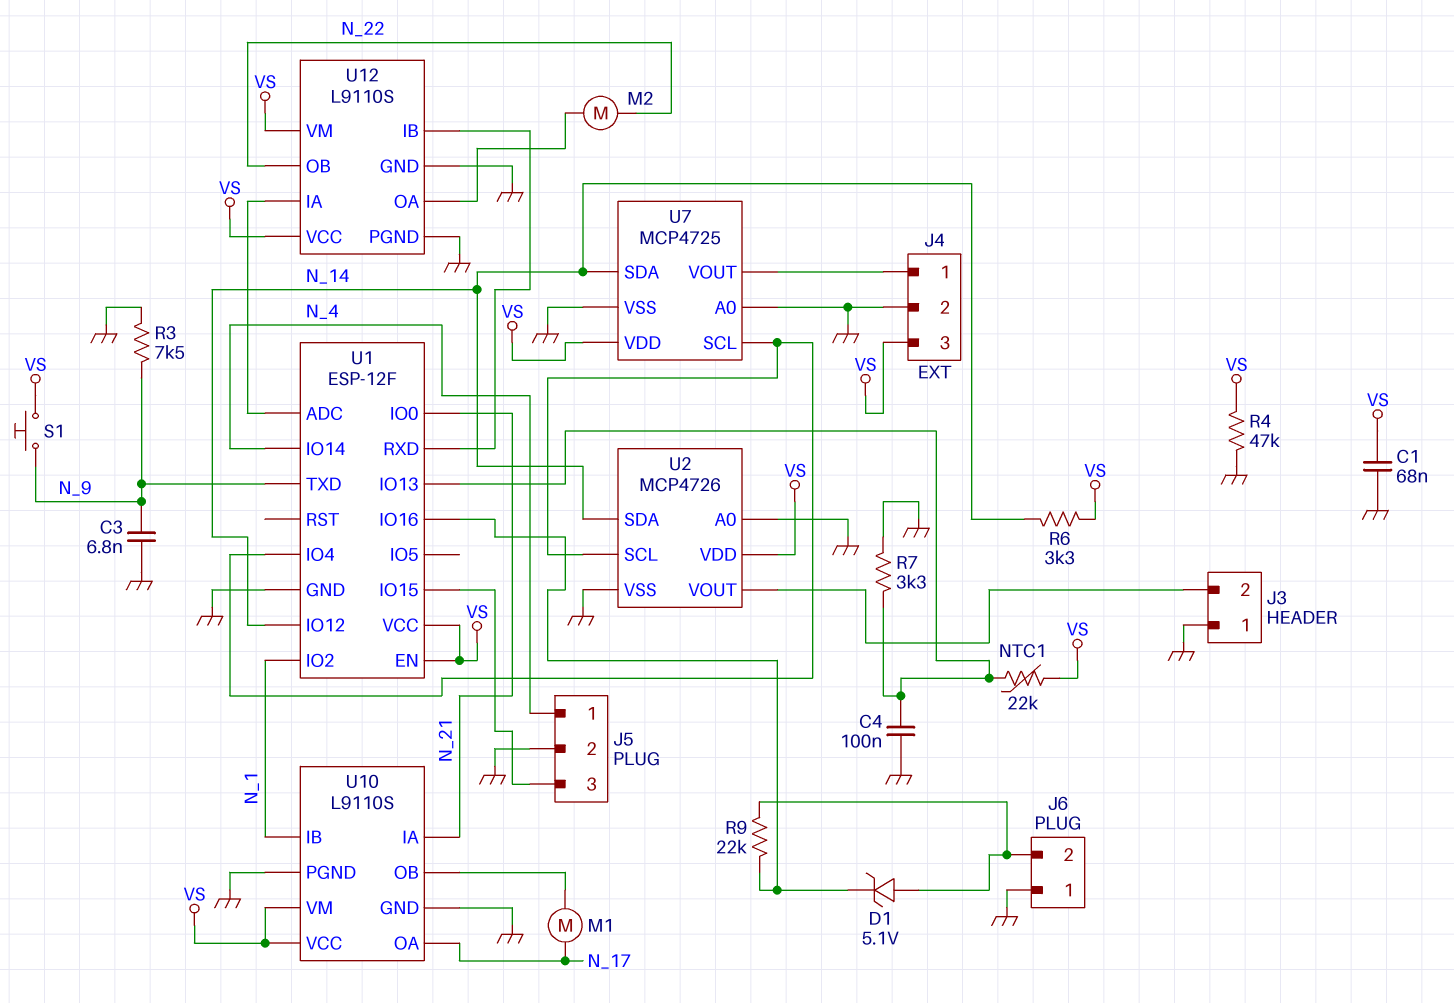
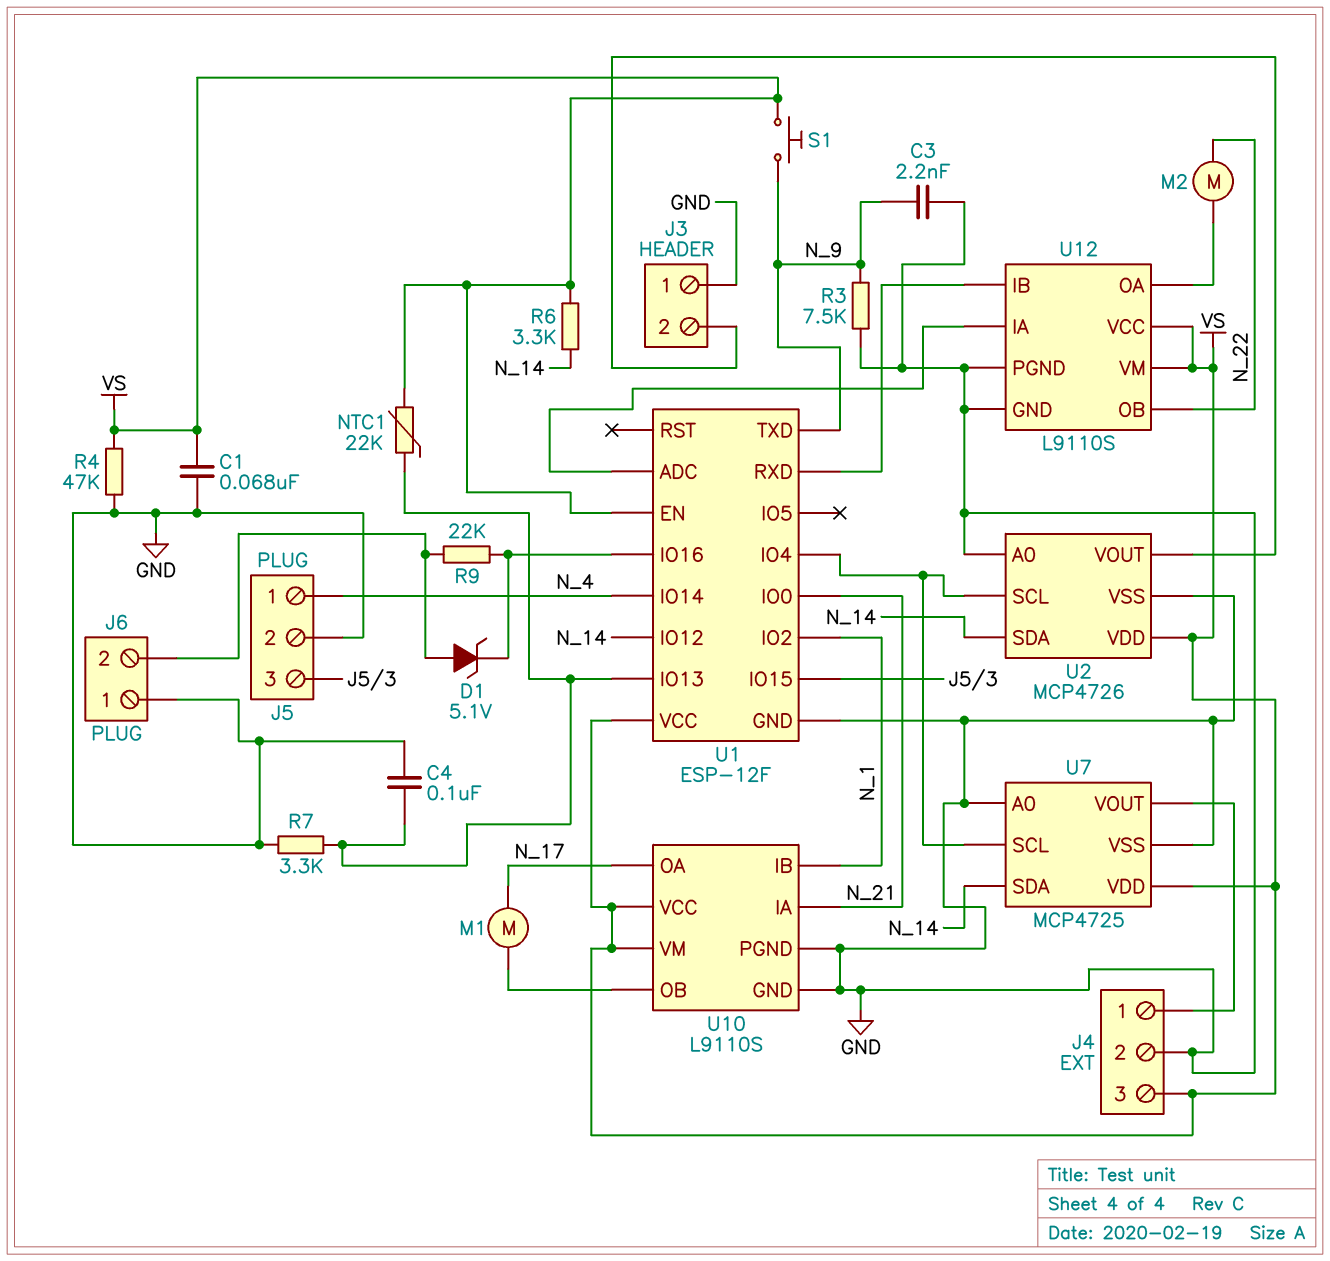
C3: 6.8nF (GND, N_9) -> 2.2nF (GND, N_9)

